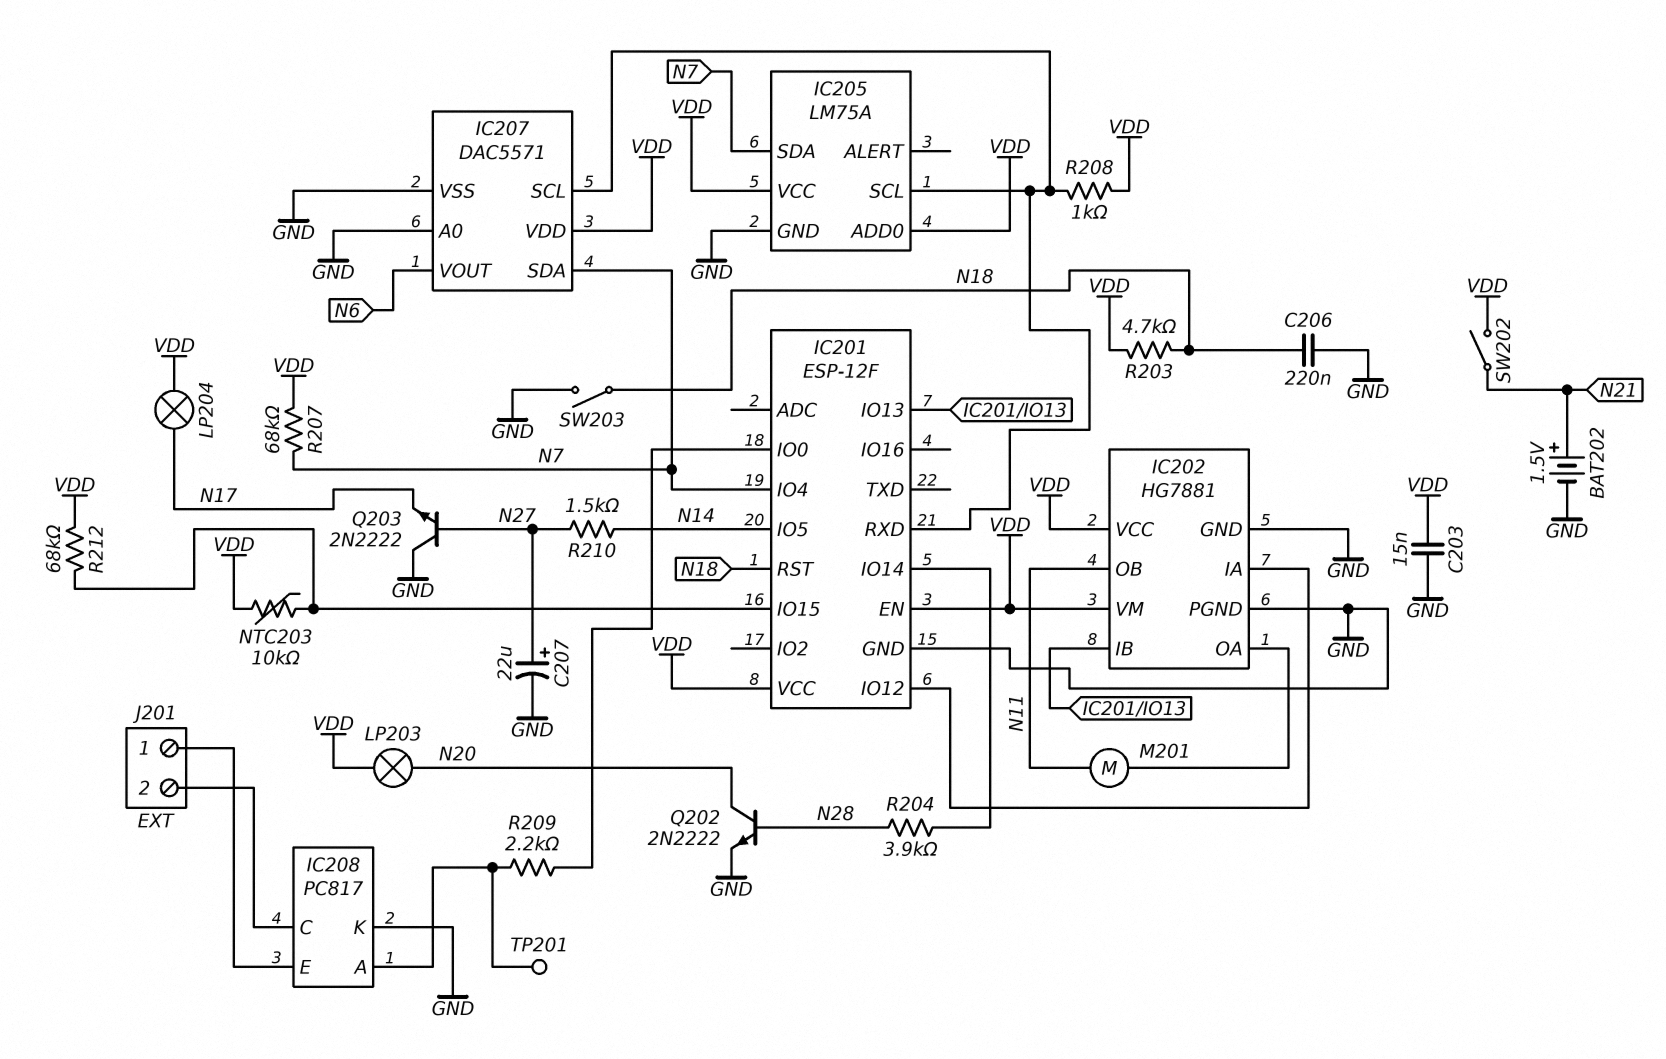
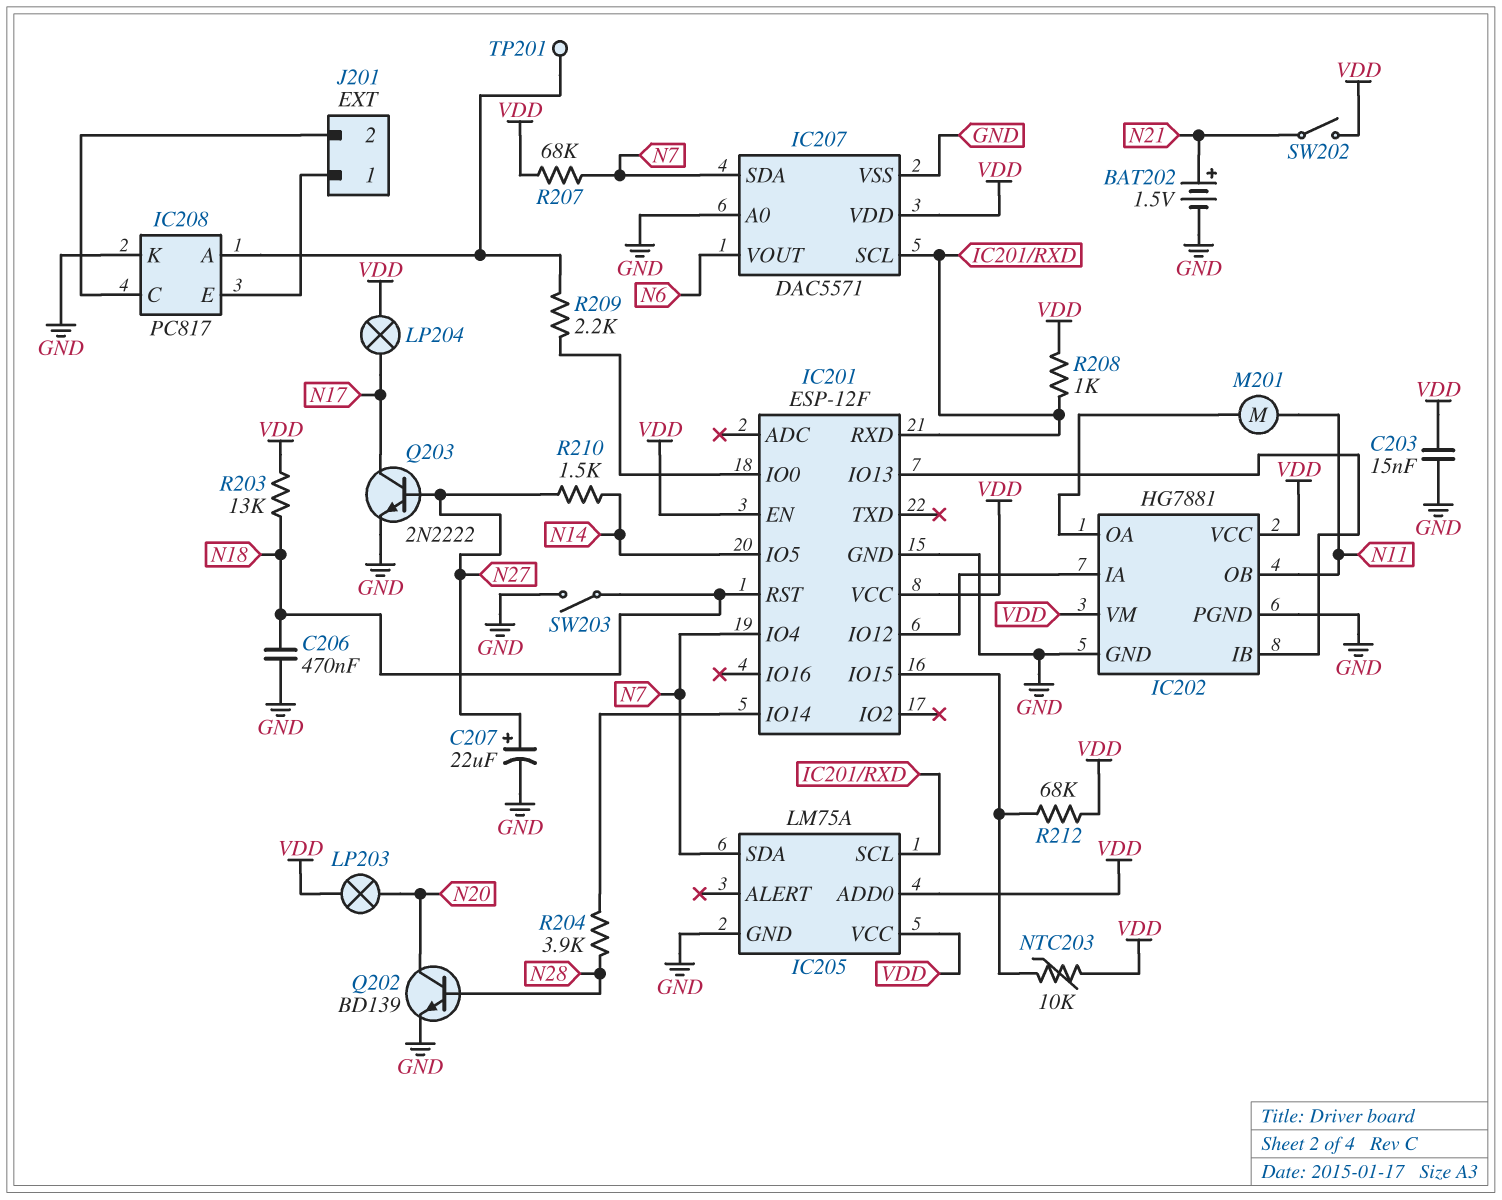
C206: 220nF (GND, N18) -> 470nF (GND, N18)
Q202: NPN 2N2222 (B N28, C N20, E GND) -> NPN BD139 (B N28, C N20, E GND)
Q203: NPN 2N2222 (B N27, C GND, E N17) -> NPN 2N2222 (B N27, C N17, E GND)
R203: 4.7k (N18, VDD) -> 13k (N18, VDD)

